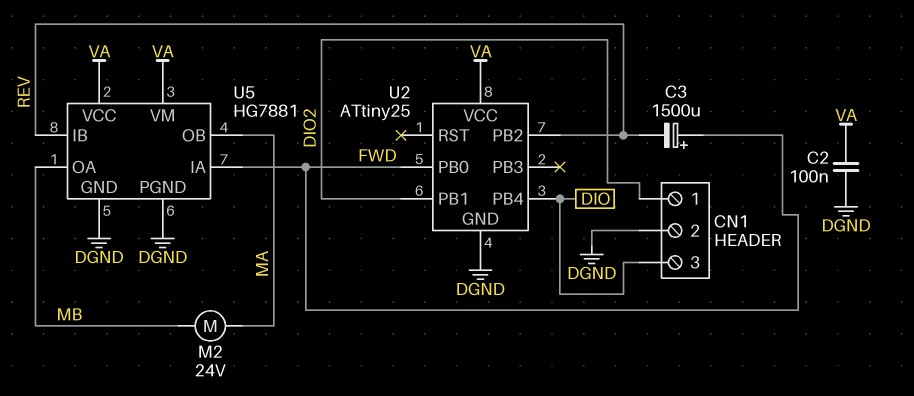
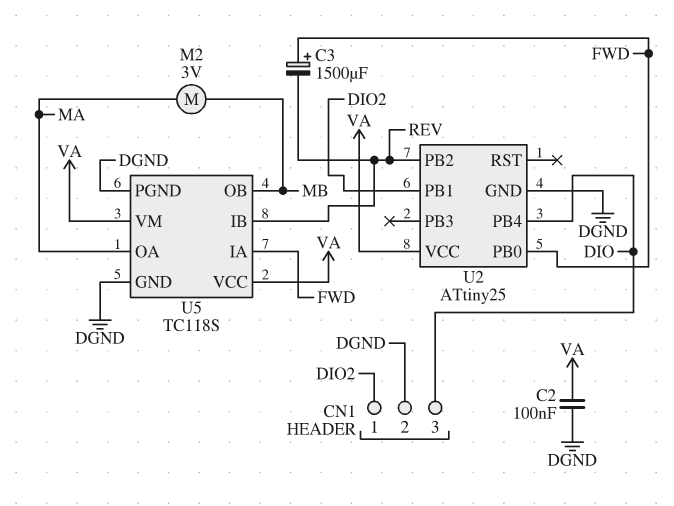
M2: motor 24V (MA, MB) -> motor 3V (MA, MB)
U5: HG7881 -> TC118S
U5 pin OA: MB -> MA
U5 pin OB: MA -> MB

